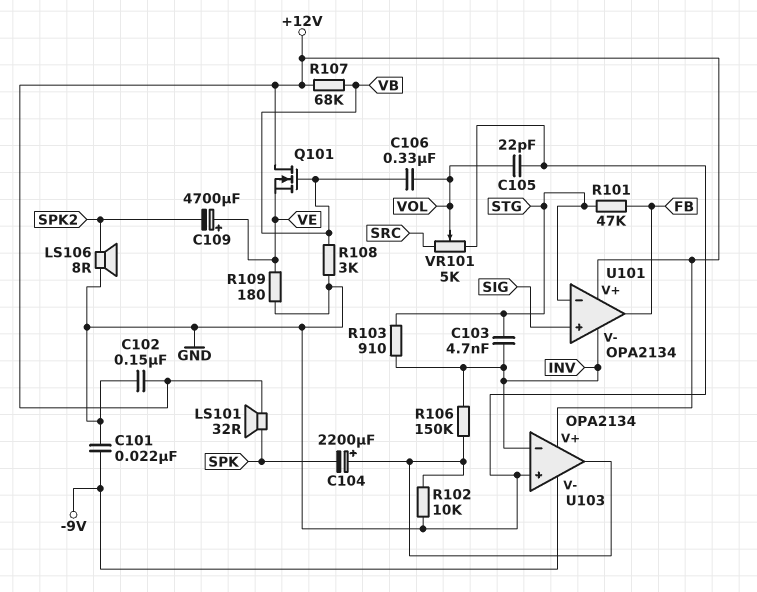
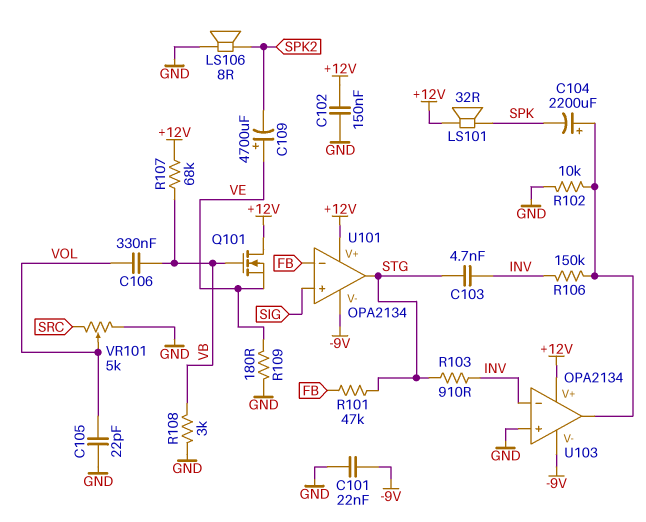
U101 pin V-: INV -> -9V
U101 pin in-: STG -> FB
U101 pin out: FB -> STG

